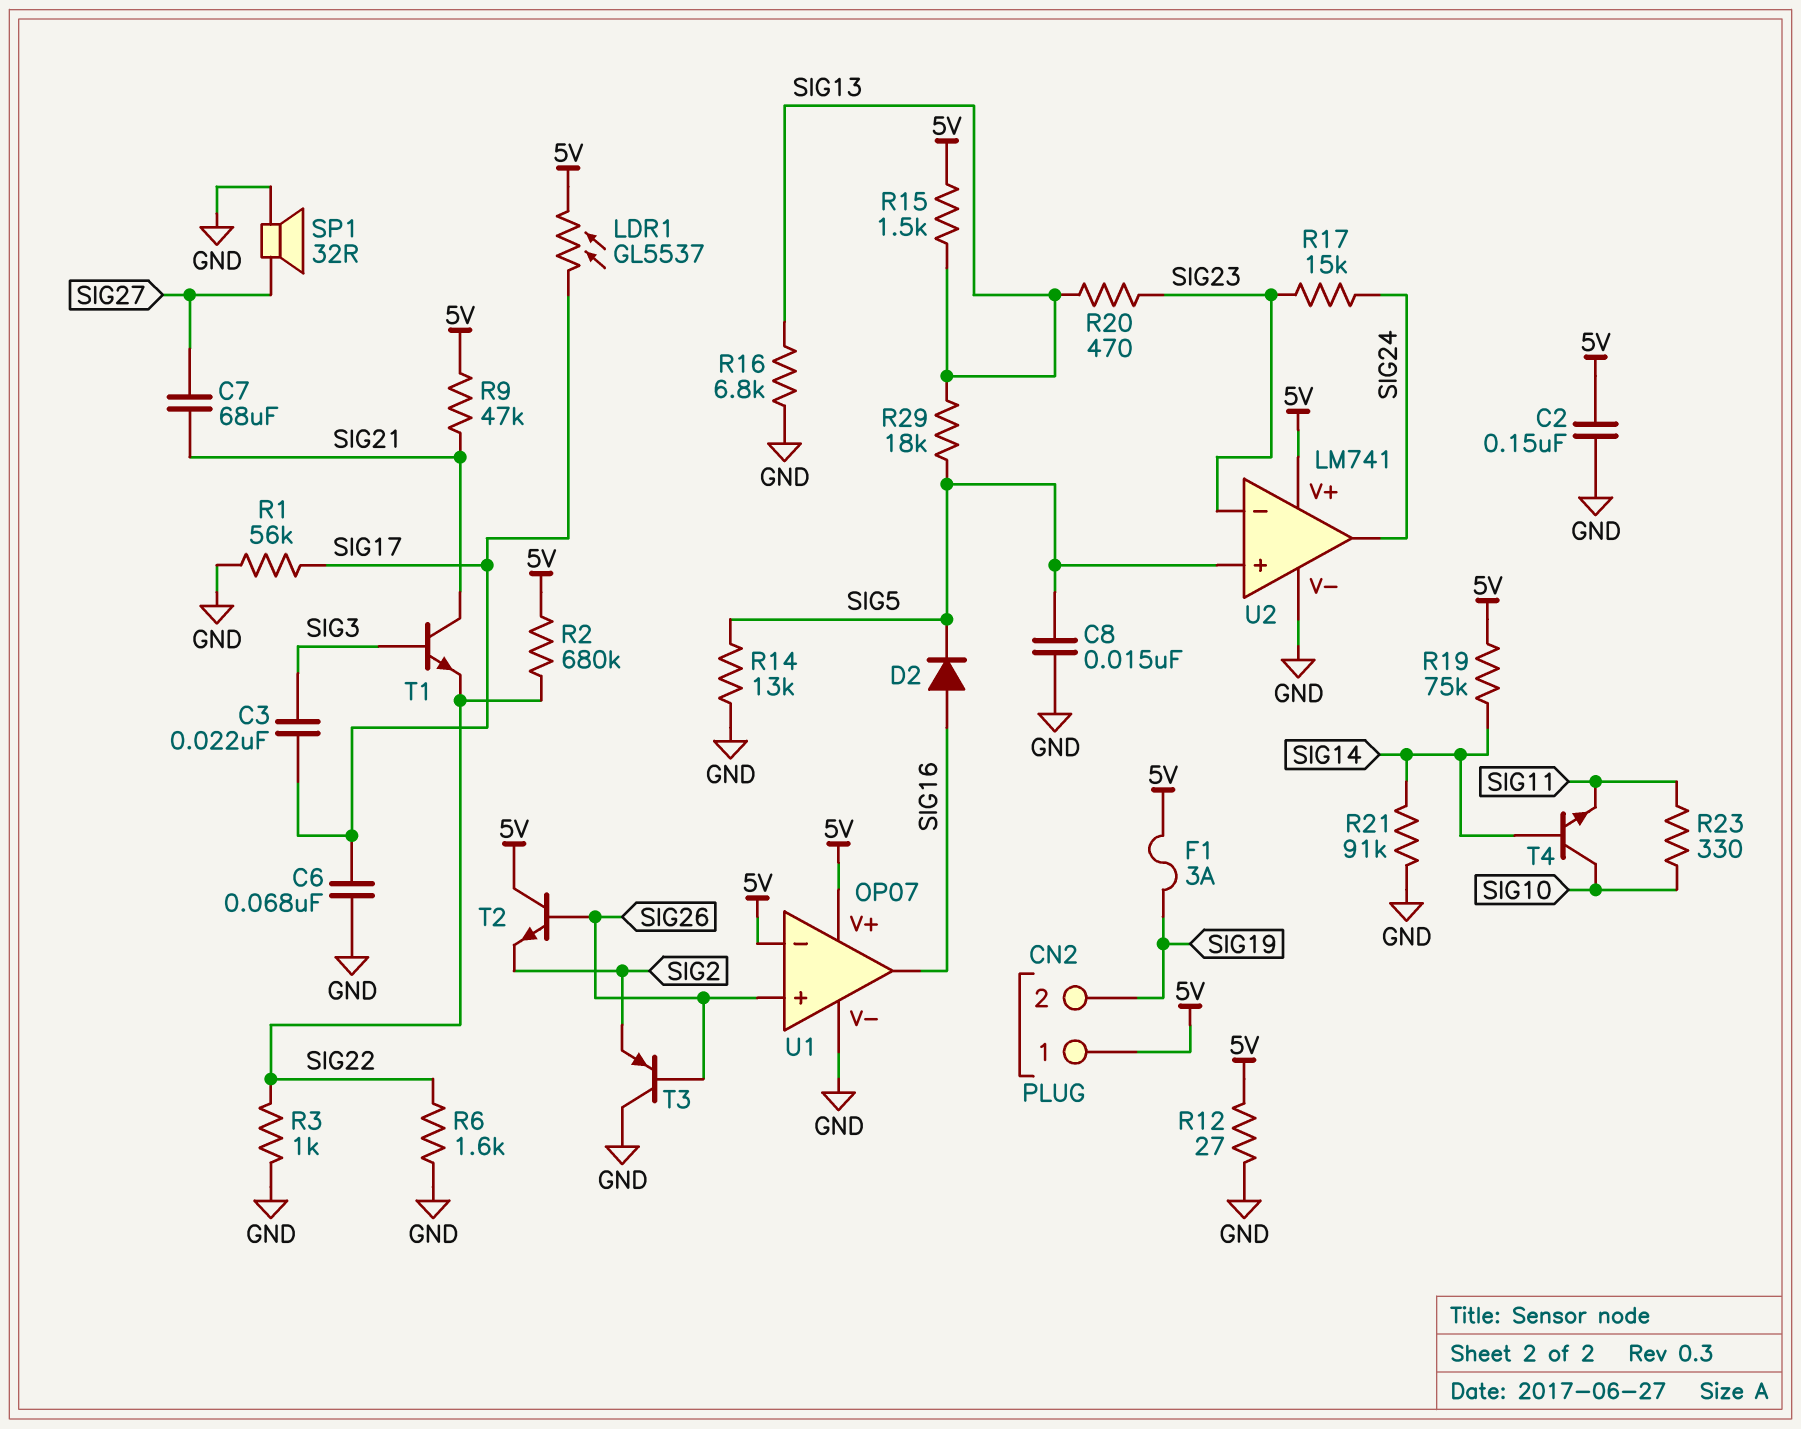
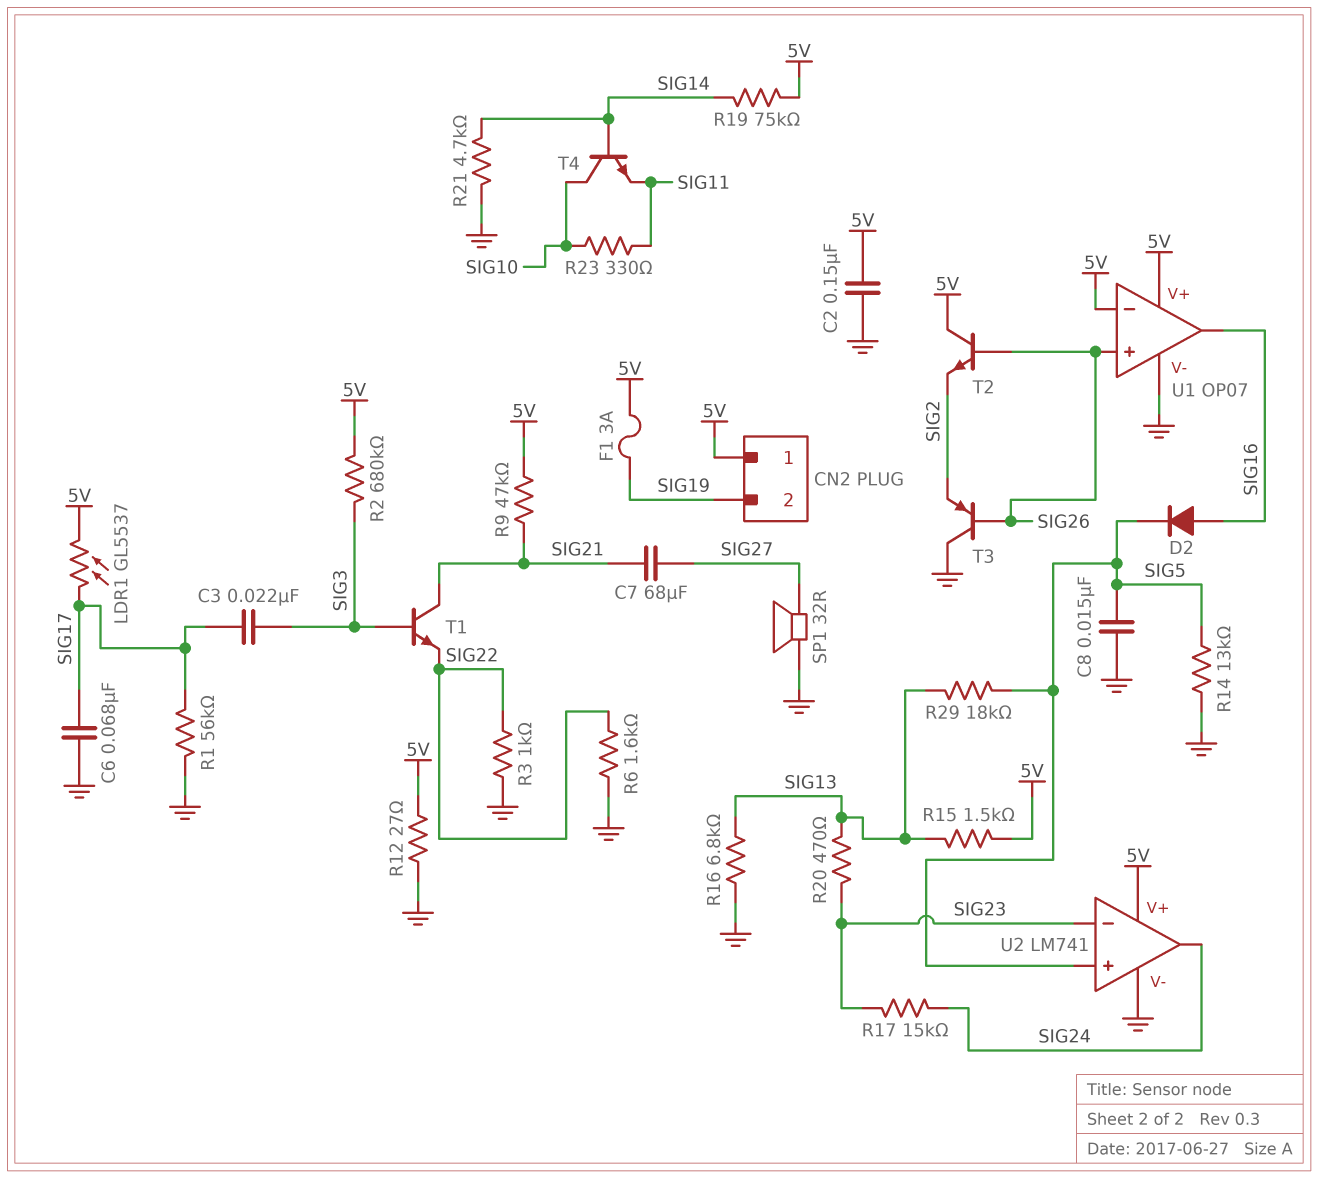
R2: 680k (5V, SIG22) -> 680k (5V, SIG3)
R21: 91k (GND, SIG14) -> 4.7k (GND, SIG14)

